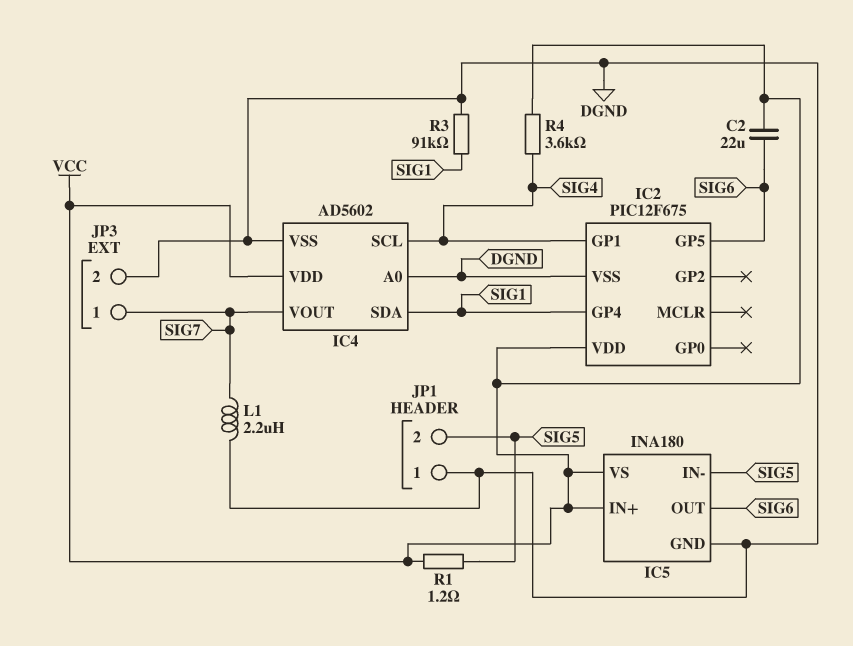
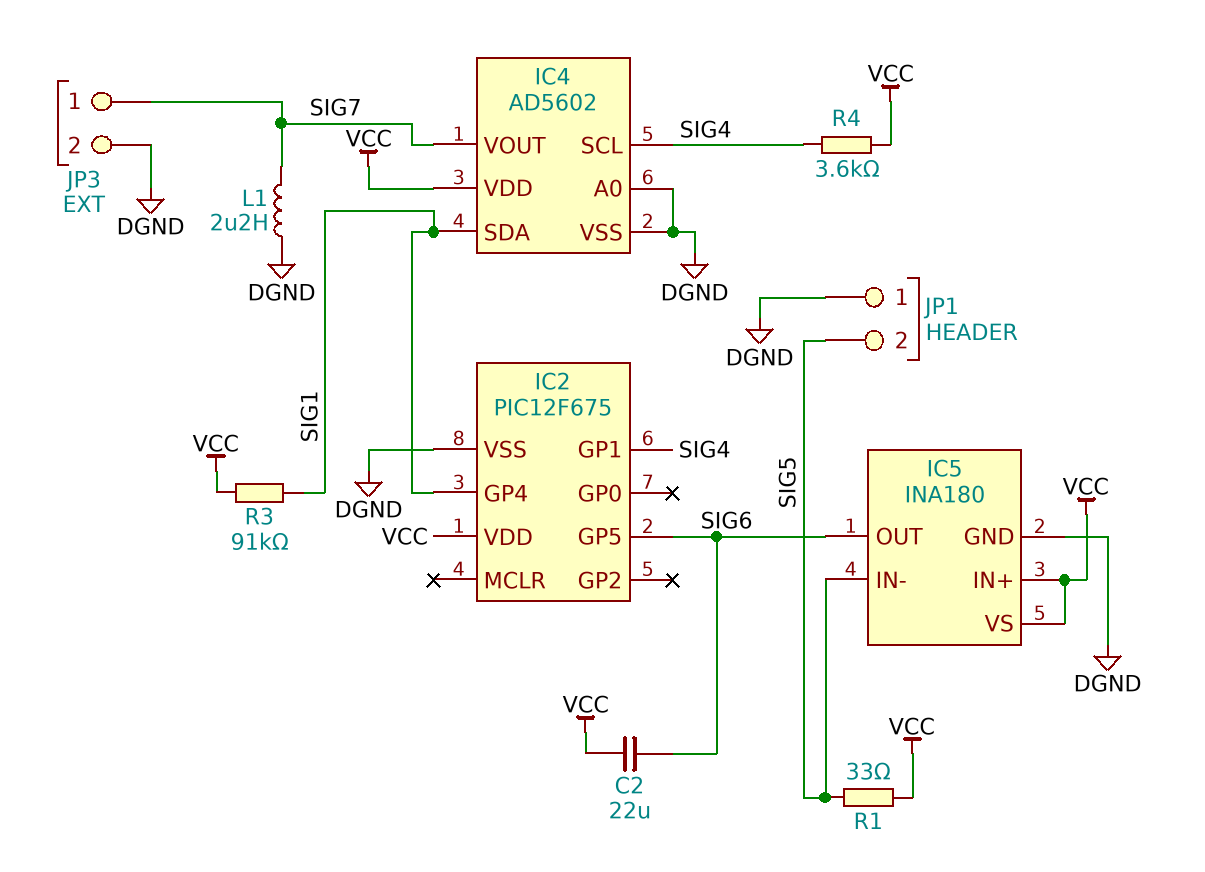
R1: 1.2 (SIG5, VCC) -> 33 (SIG5, VCC)
R3: 91k (DGND, SIG1) -> 91k (SIG1, VCC)

